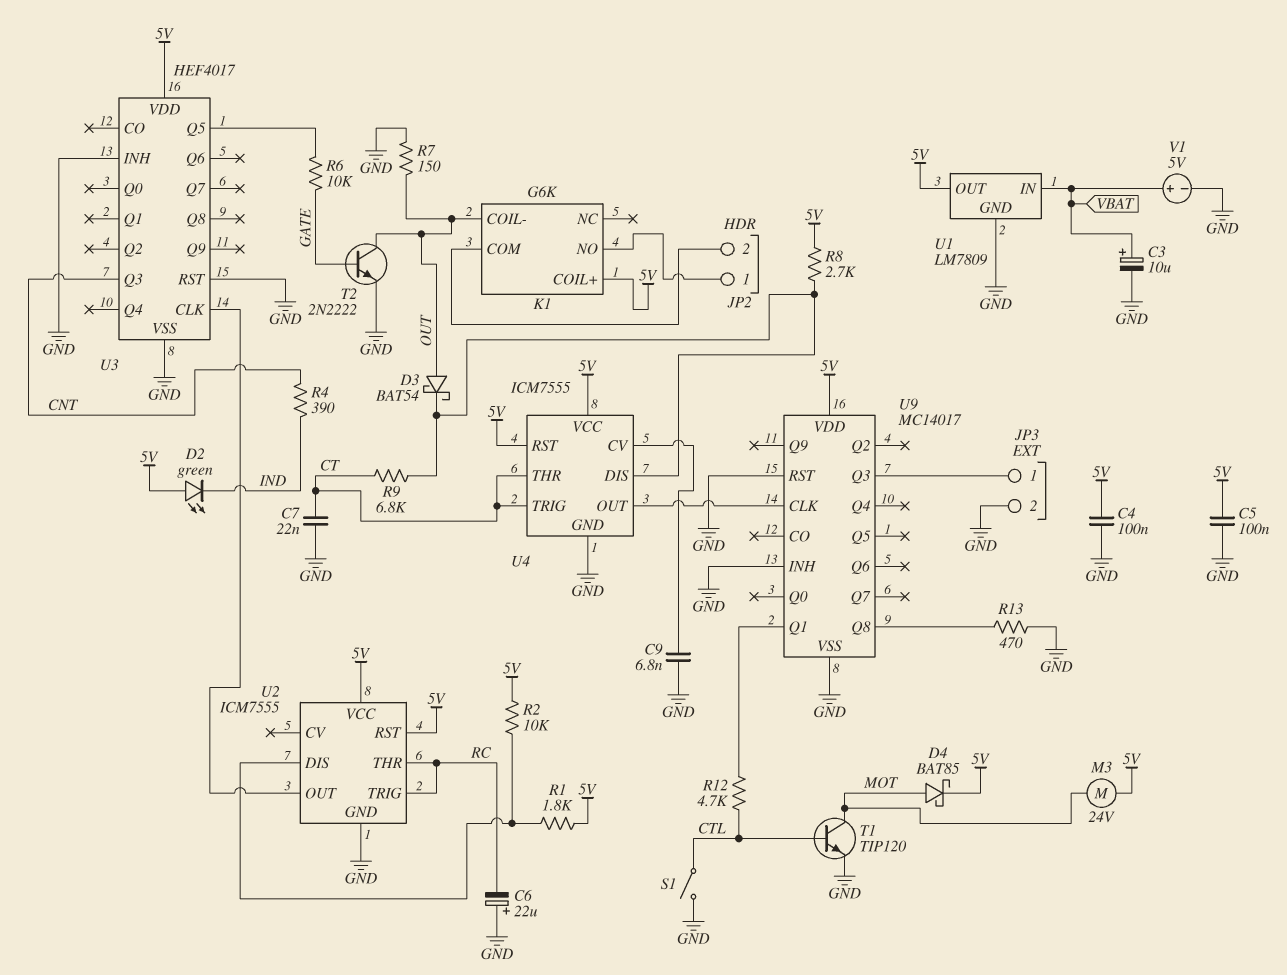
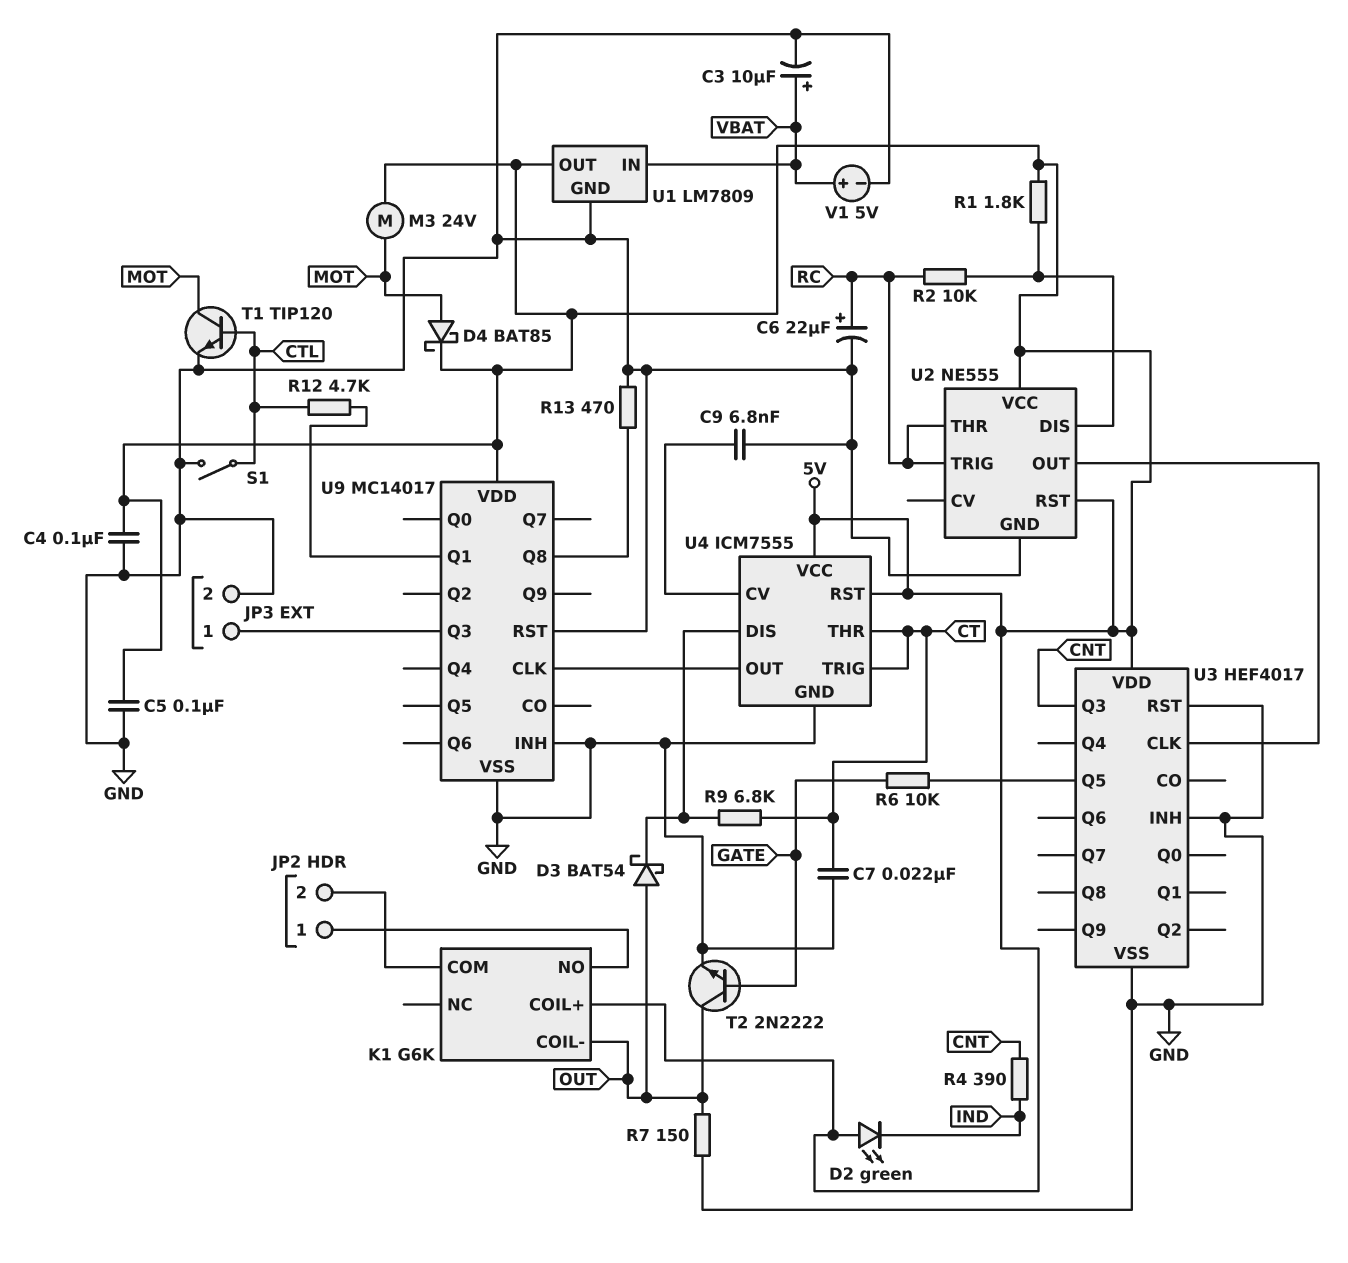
C6: 22uF (plus GND, minus RC) -> 22uF (plus RC, minus GND)
R2: 10k (5V, U2/DIS) -> 10k (RC, U2/DIS)
R8: 2.7k (5V, U4/DIS) -> none
U2: ICM7555 -> NE555

